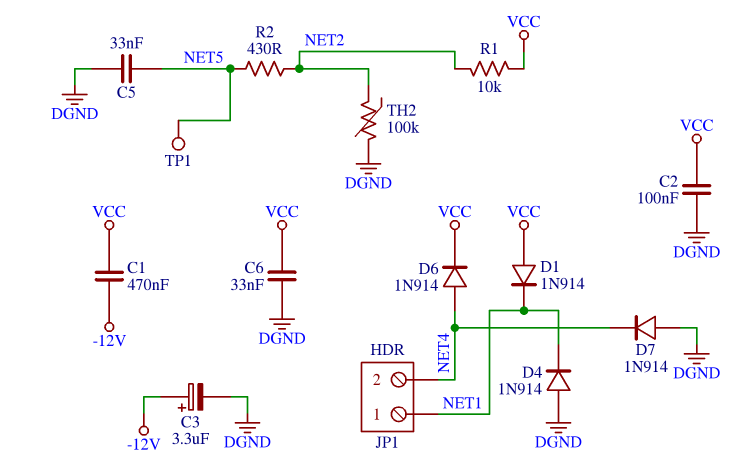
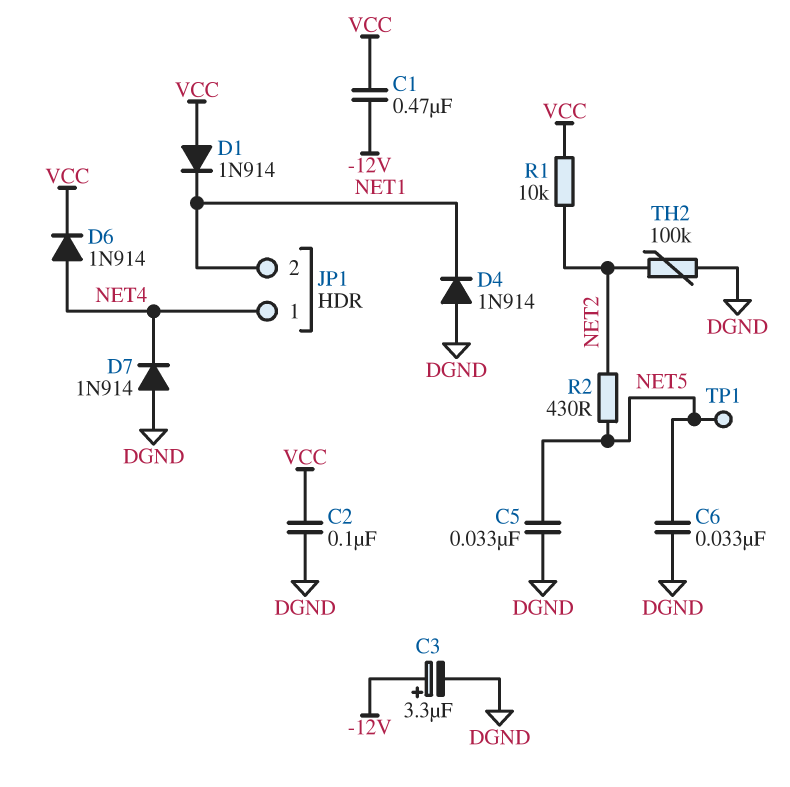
C6: 33nF (DGND, VCC) -> 33nF (DGND, NET5)
JP1 pin 1: NET1 -> NET4
JP1 pin 2: NET4 -> NET1

